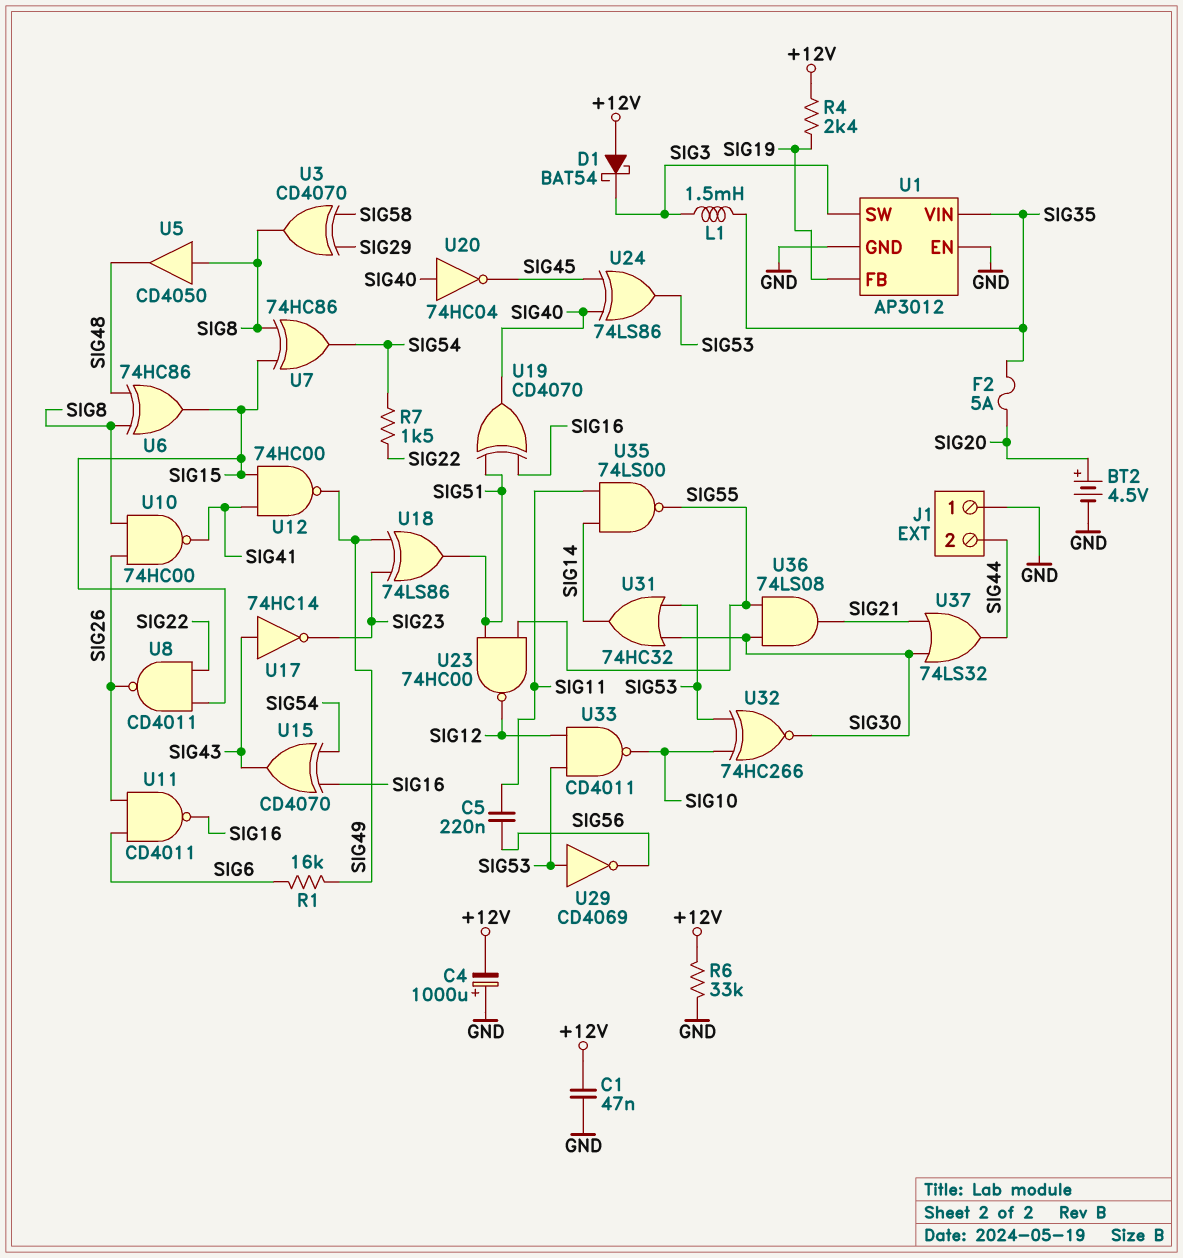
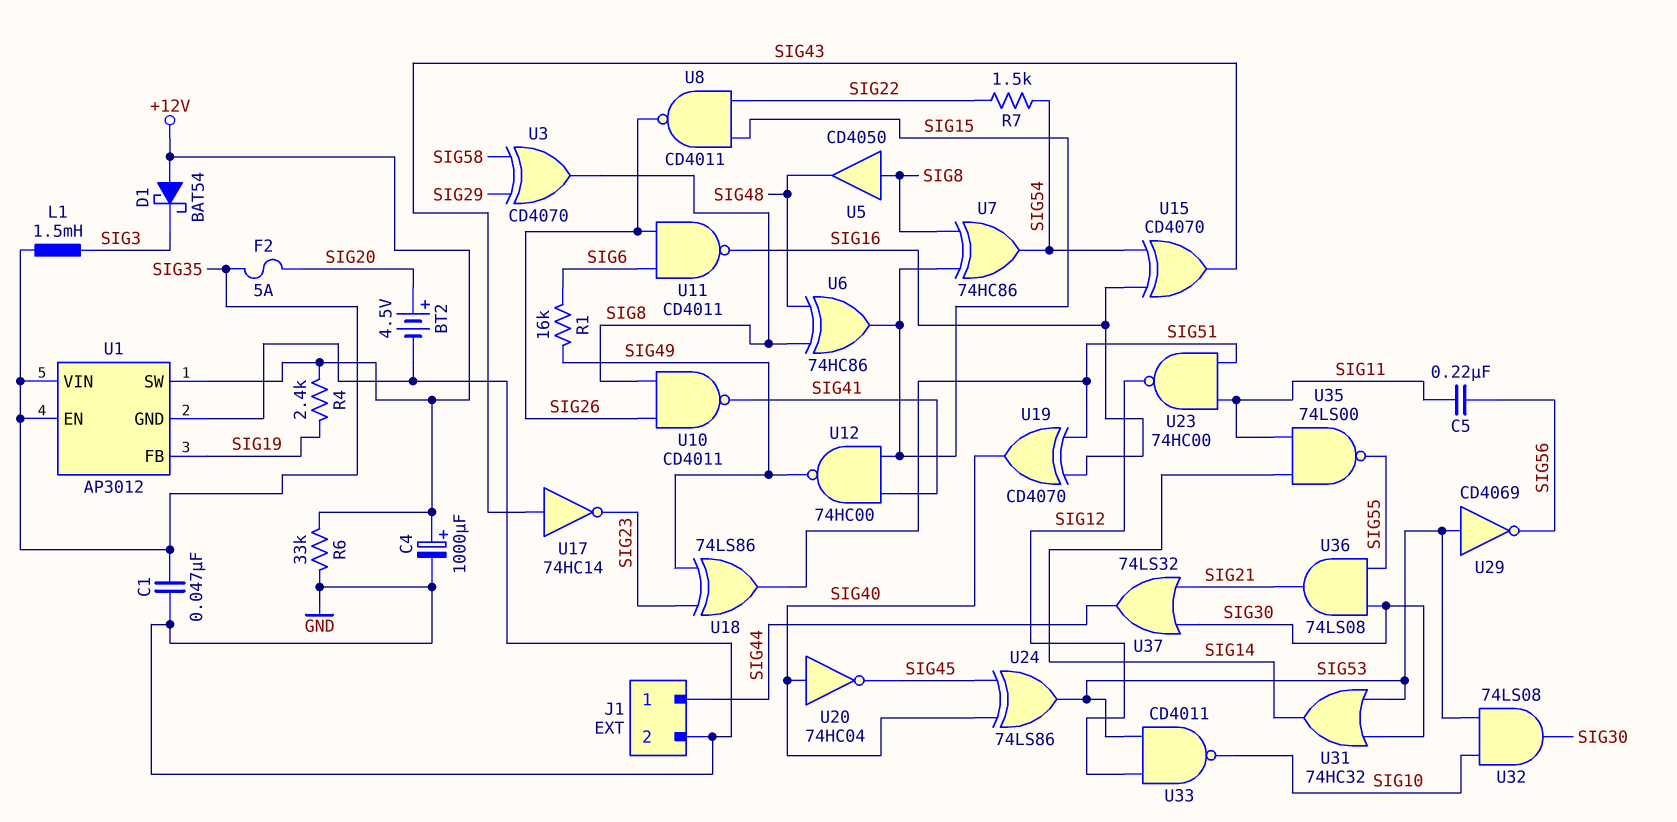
C1: 47nF (+12V, GND) -> 47nF (GND, SIG35)
C4: 1000uF (plus GND, minus +12V) -> 1000uF (plus +12V, minus GND)
J1 pin 1: GND -> SIG44
J1 pin 2: SIG44 -> GND
U1 pin EN: GND -> SIG35
U1 pin SW: SIG3 -> +12V
U10: NAND 74HC00 (in SIG8, in SIG26, out SIG41) -> NAND CD4011 (in SIG8, in SIG26, out SIG41)
U23: NAND 74HC00 (in SIG51, in SIG55, out SIG12) -> NAND 74HC00 (in SIG11, in SIG51, out SIG12)
U32: XNOR 74HC266 (in SIG10, in SIG53, out SIG30) -> AND 74LS08 (in SIG10, in SIG53, out SIG30)

